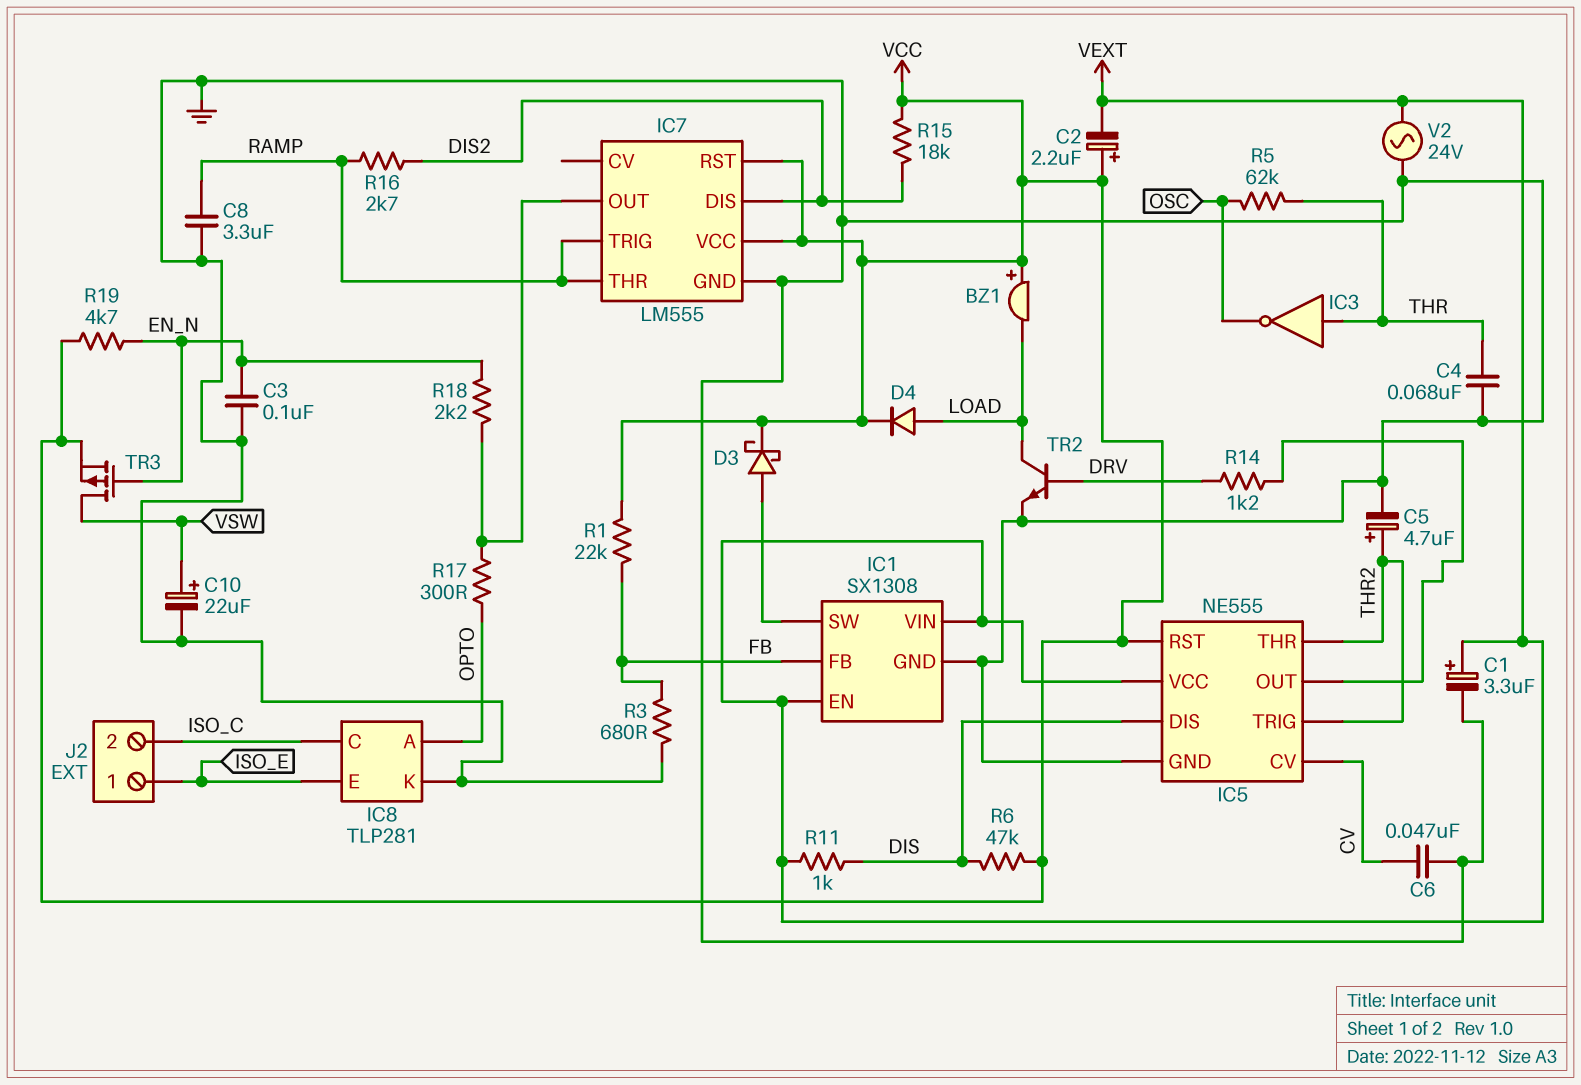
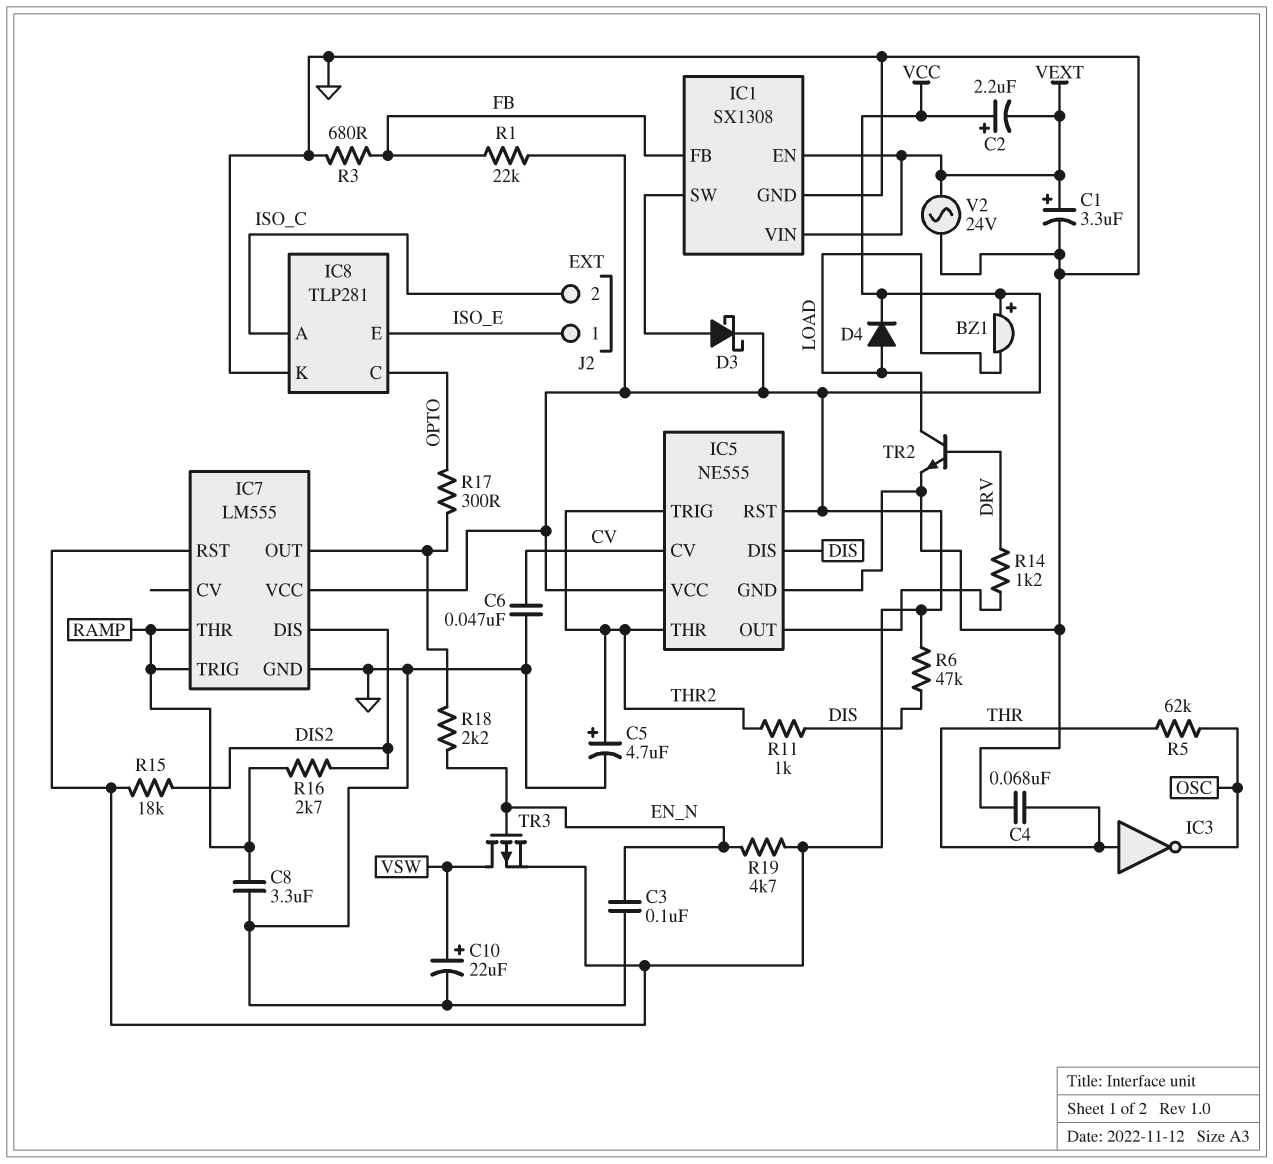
IC5 pin VCC: VEXT -> VCC
IC8 pin A: OPTO -> ISO_C
IC8 pin C: ISO_C -> OPTO
R11: 1k (DIS, VEXT) -> 1k (DIS, THR2)

